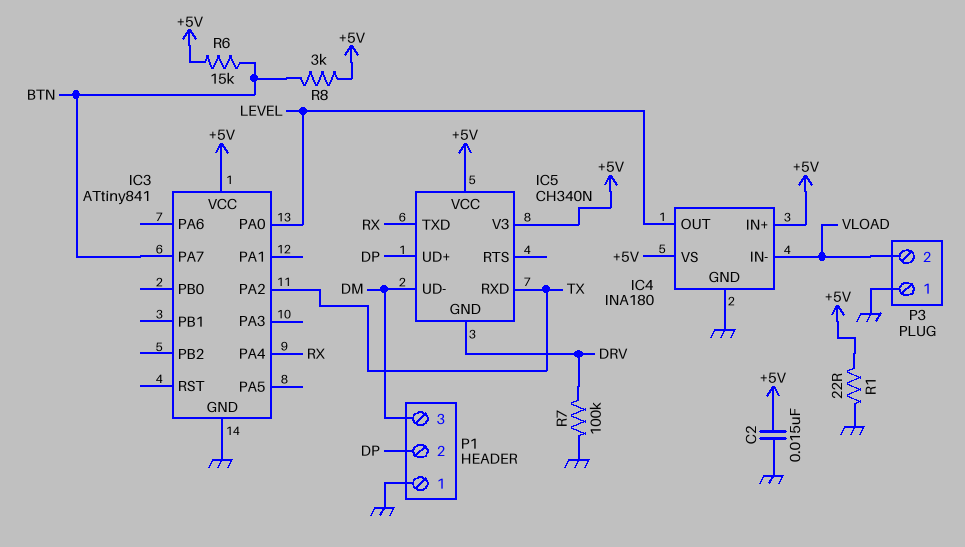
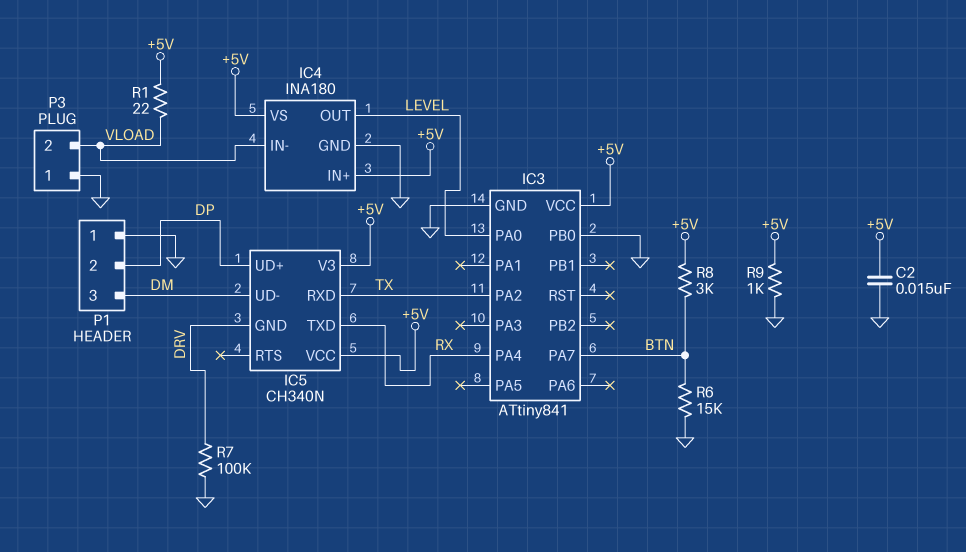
IC3 pin PB0: none -> GND
R1: 22 (+5V, GND) -> 22 (+5V, VLOAD)
R6: 15k (+5V, BTN) -> 15k (BTN, GND)
R9: none -> 1k (+5V, GND)

